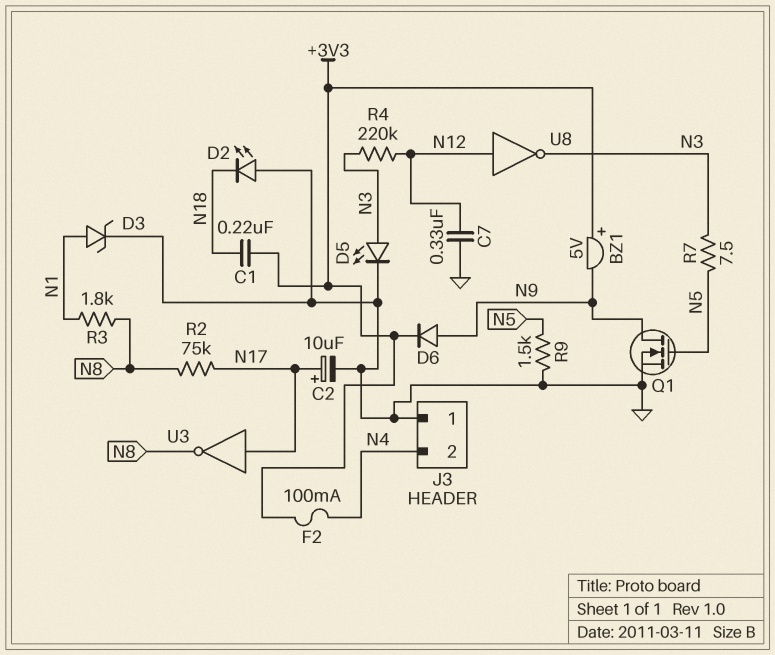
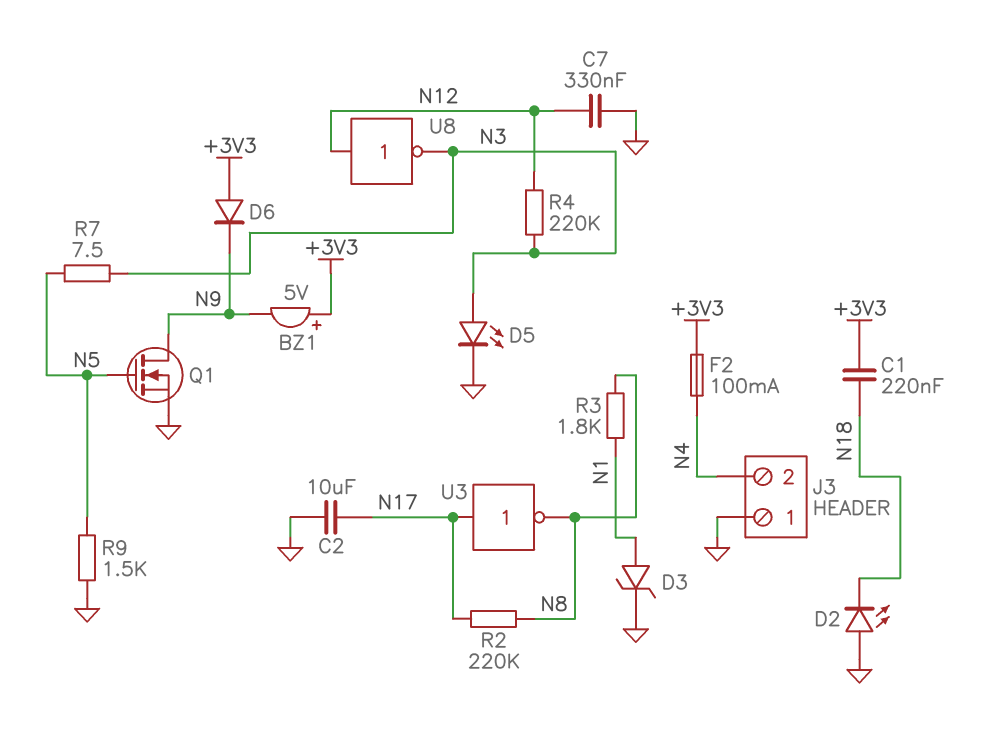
C2: 10uF (plus N17, minus GND) -> 10uF (GND, N17)
D6: diode (A N9, K +3V3) -> diode (A +3V3, K N9)
R2: 75k (N8, N17) -> 220k (N8, N17)

